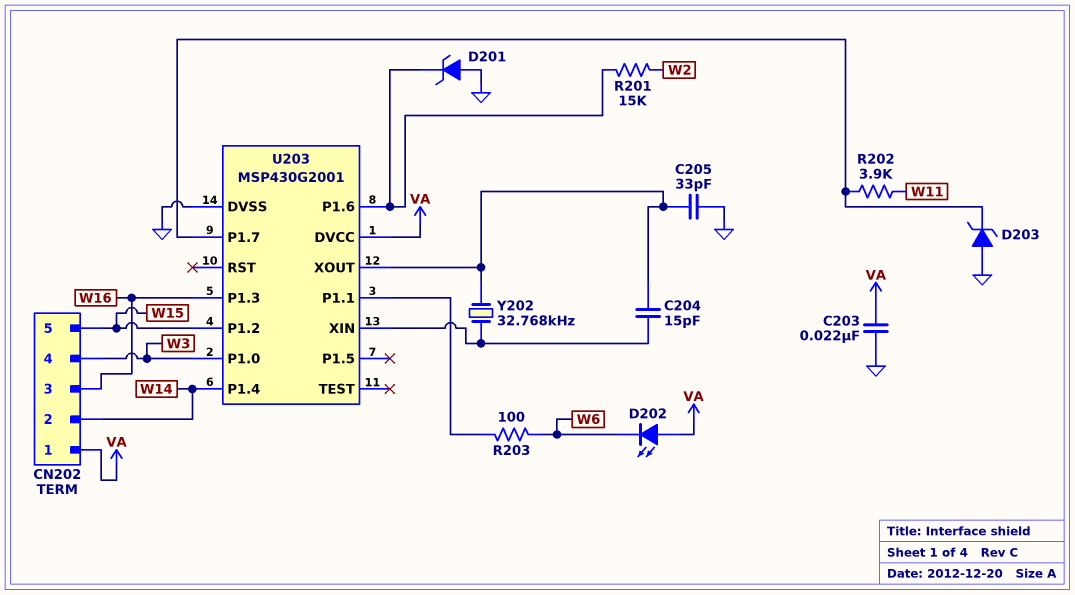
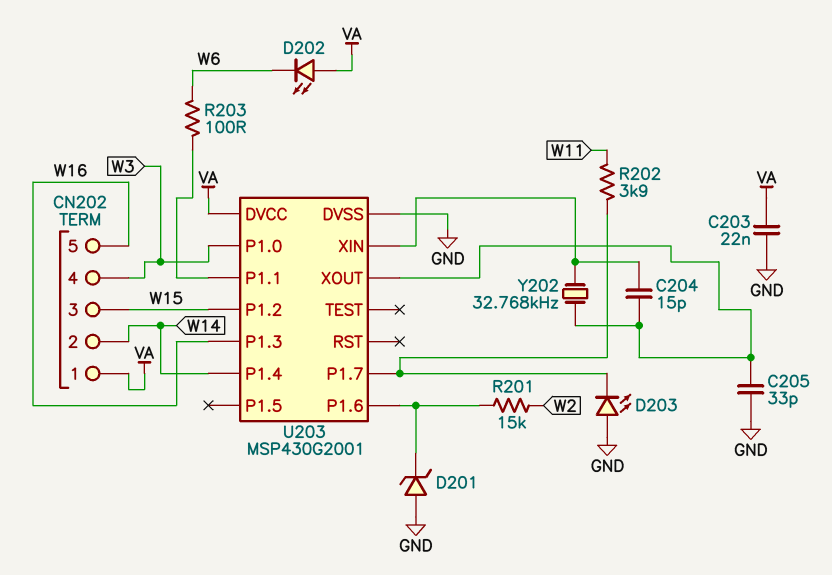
CN202 pin 3: W16 -> W15
CN202 pin 5: W15 -> W16
D203: zener (A GND, K U203/P1.7) -> LED (A GND, K U203/P1.7)

